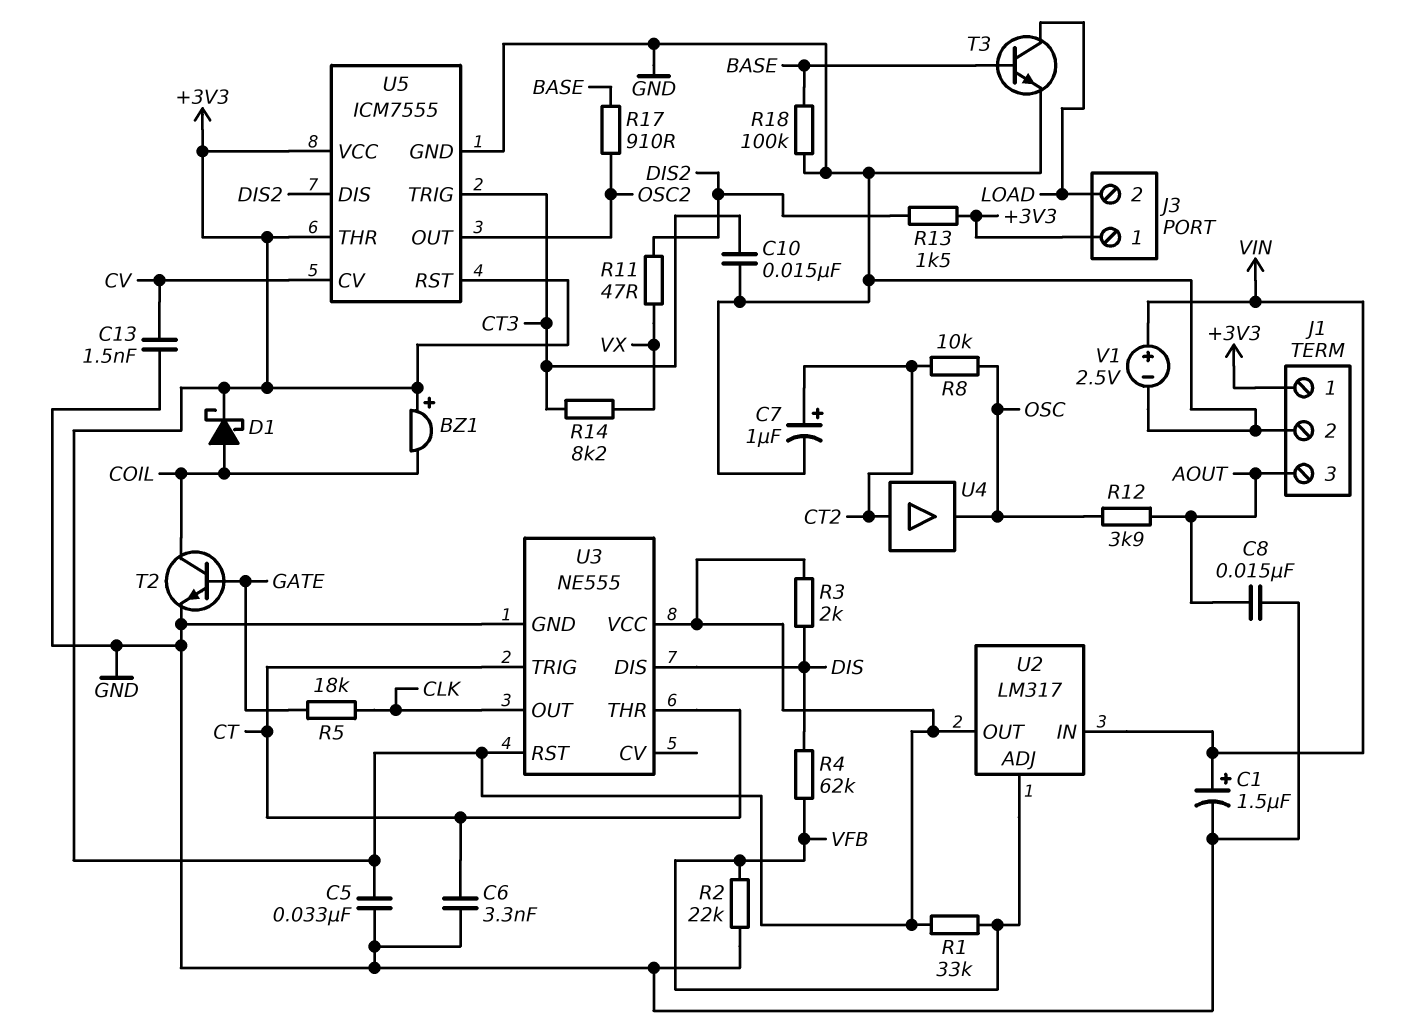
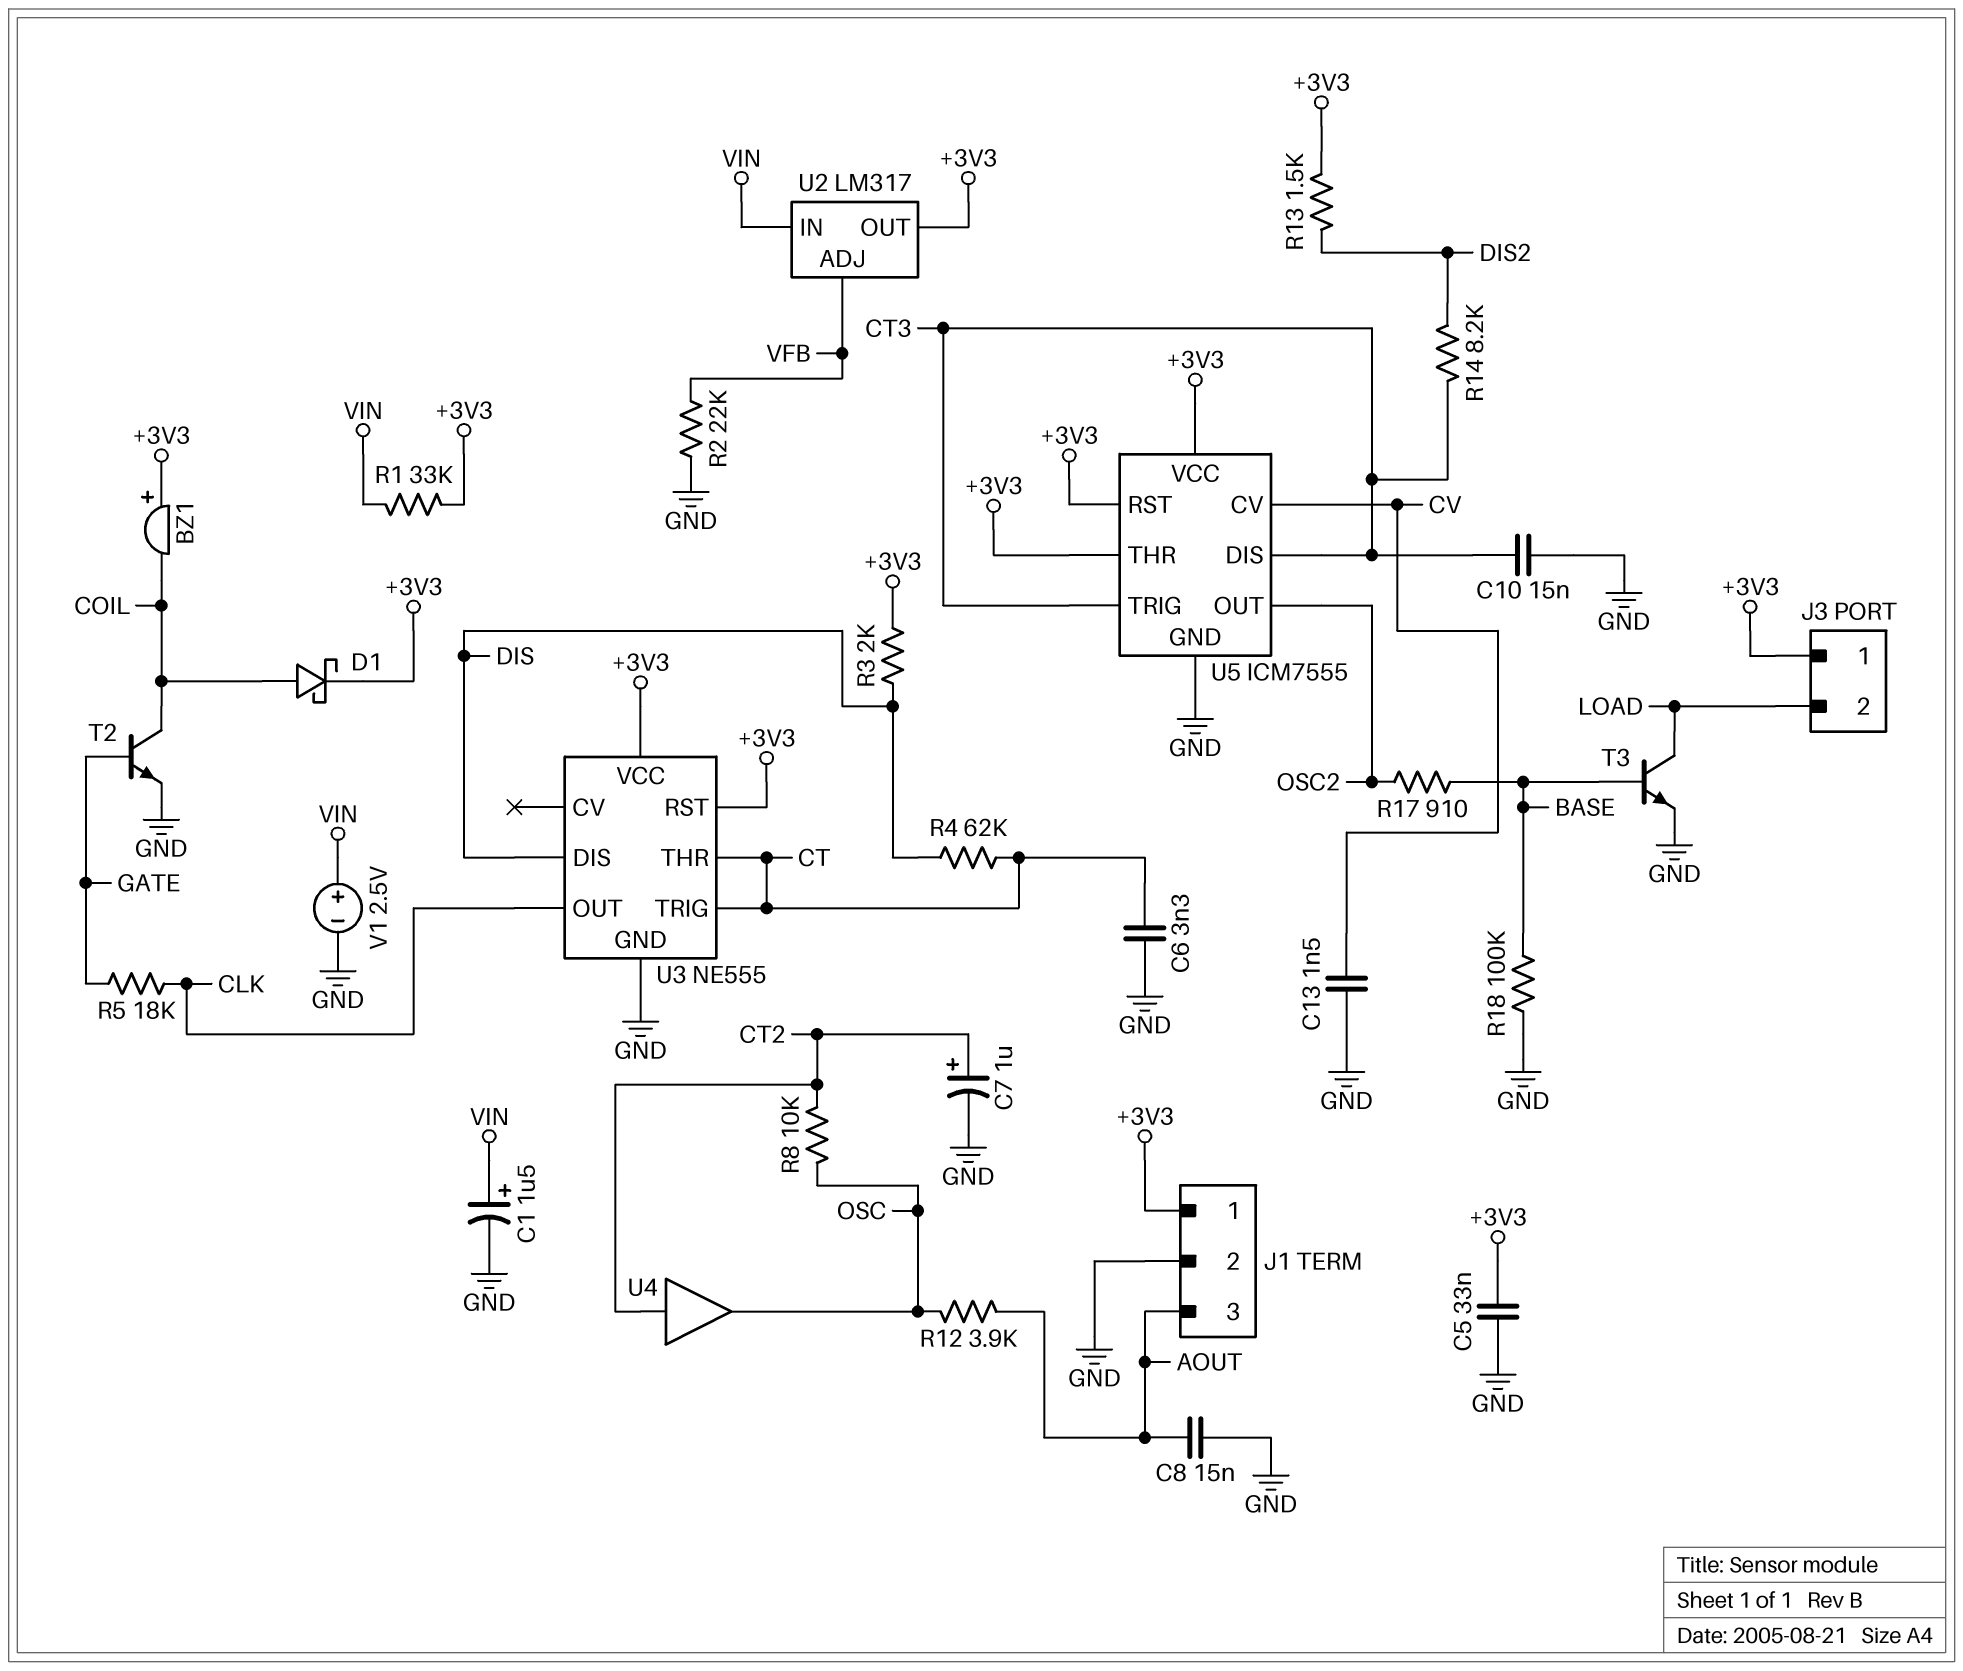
R1: 33k (+3V3, VFB) -> 33k (+3V3, VIN)
R4: 62k (DIS, VFB) -> 62k (CT, DIS)
R11: 47 (DIS2, VX) -> none
R14: 8.2k (CT3, VX) -> 8.2k (CT3, DIS2)
U5 pin DIS: DIS2 -> CT3

